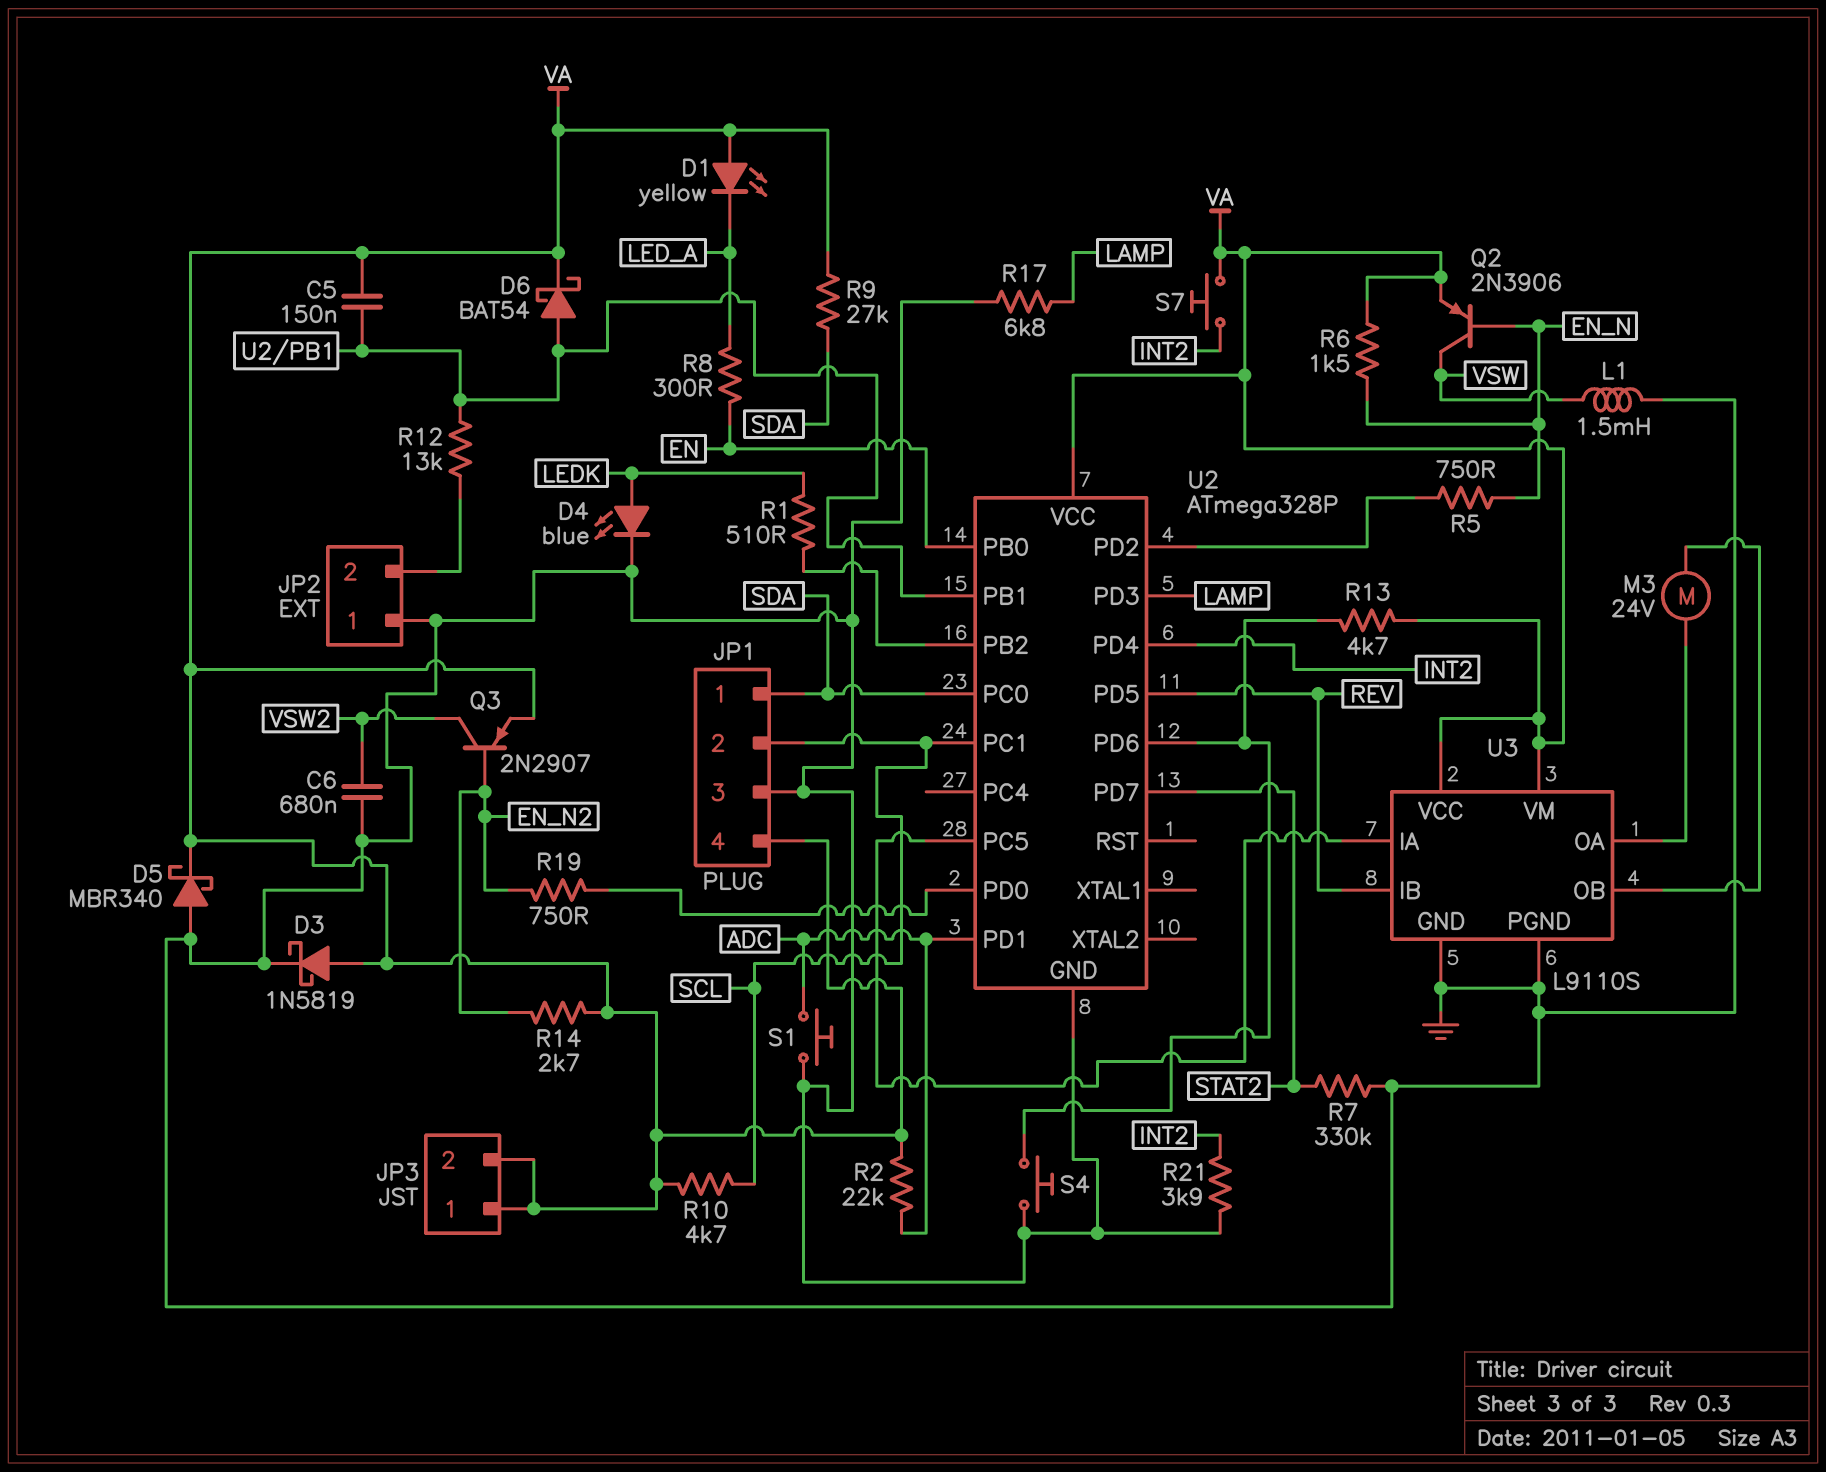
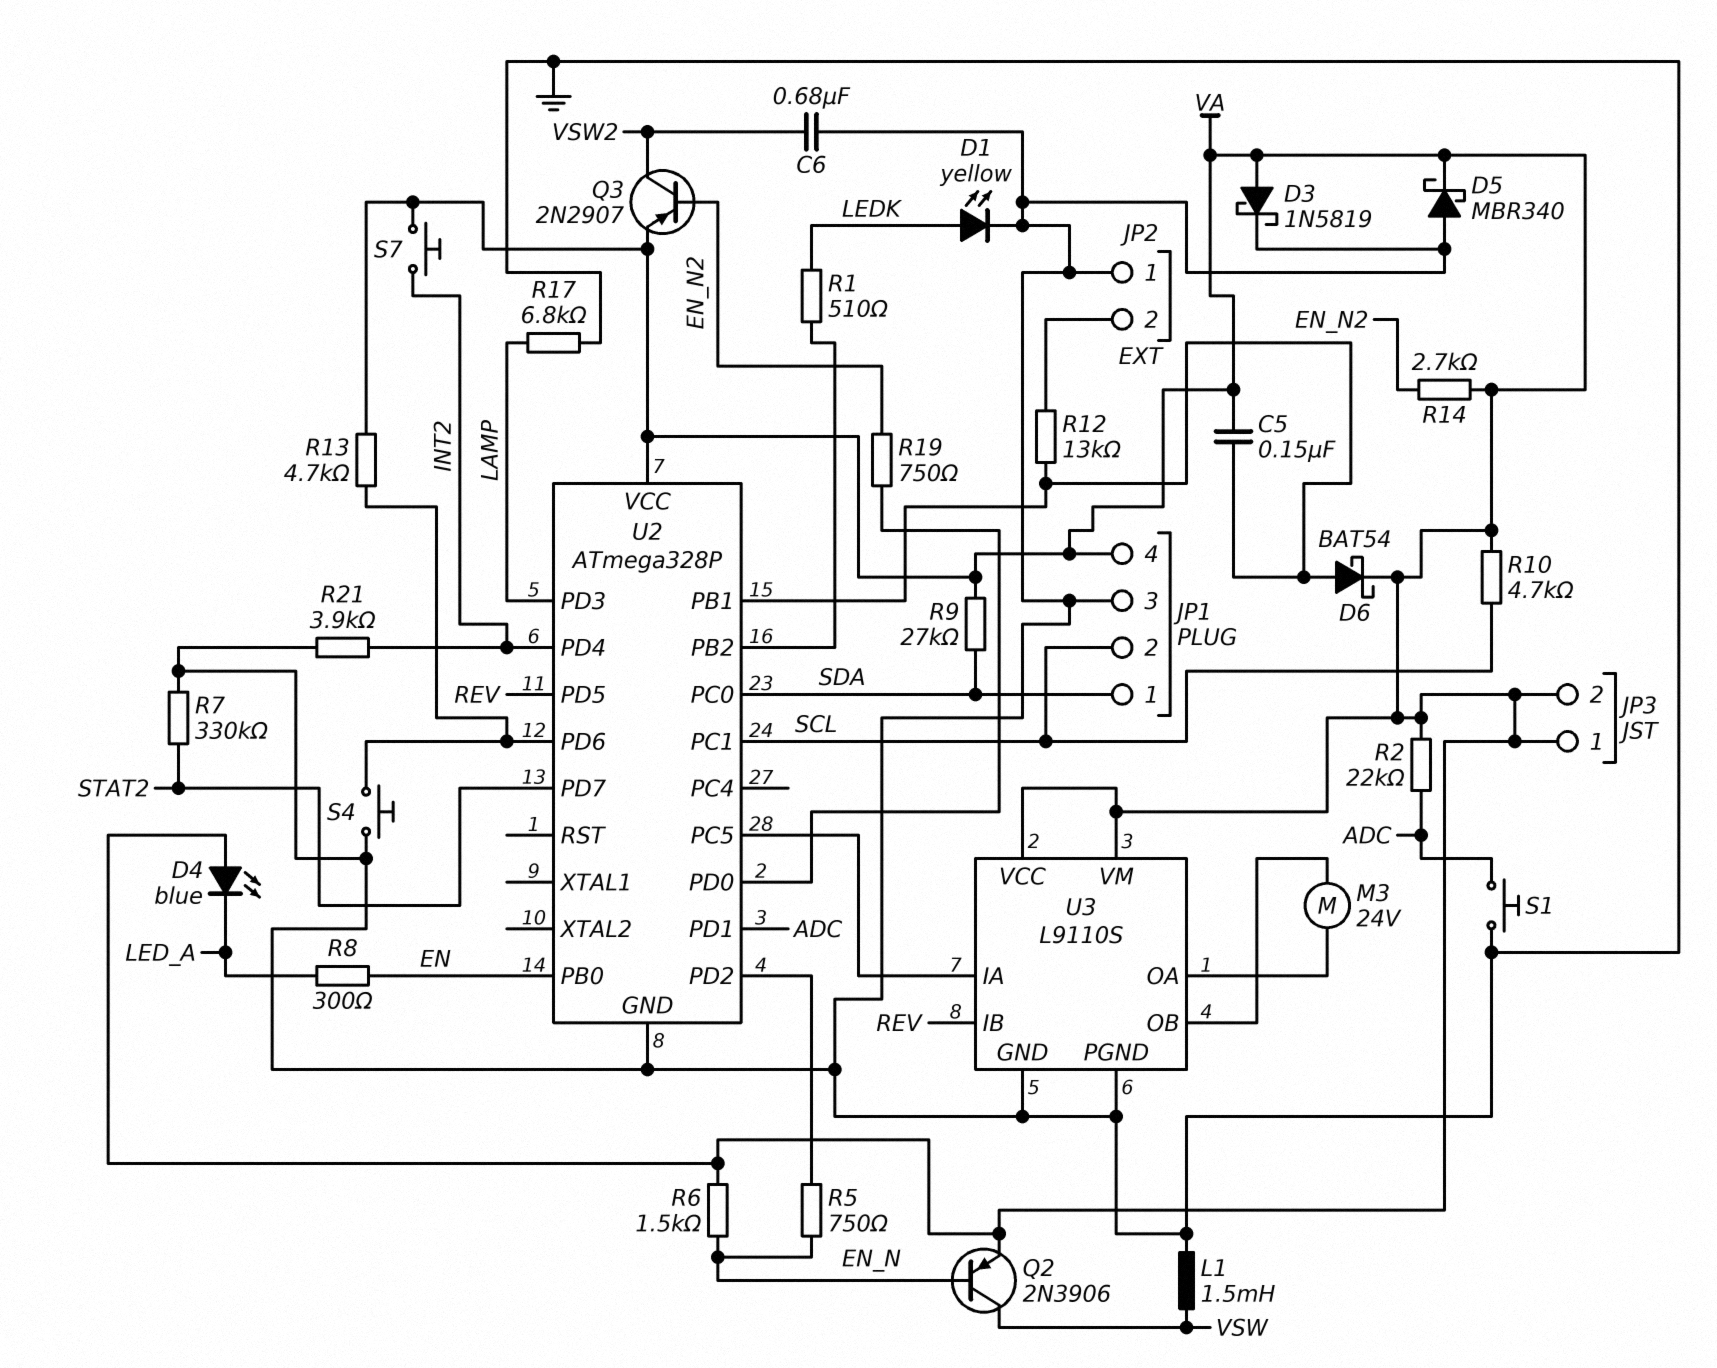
D1: LED yellow (A VA, K LED_A) -> LED yellow (A LEDK, K GND)
D4: LED blue (A LEDK, K GND) -> LED blue (A VA, K LED_A)

